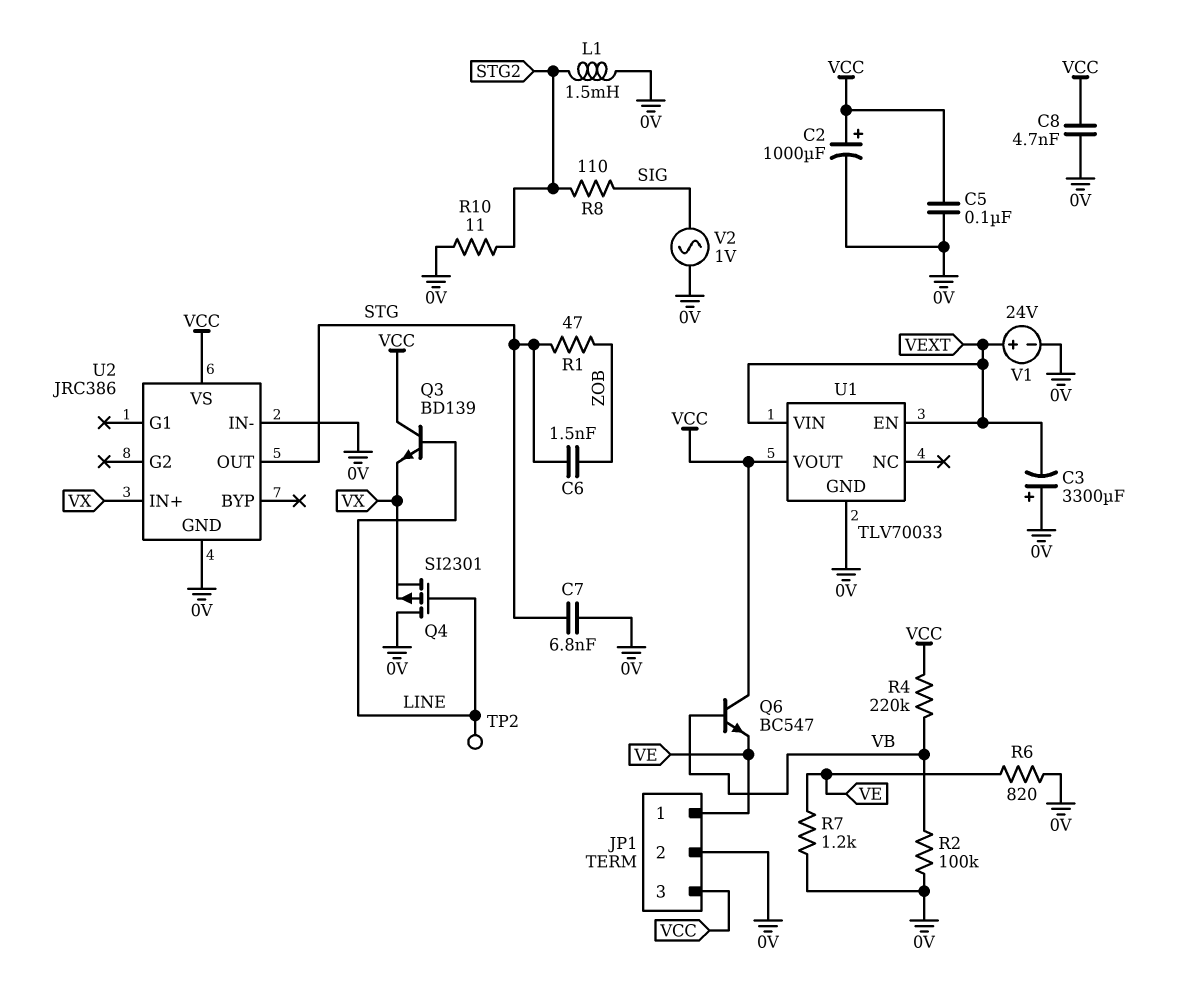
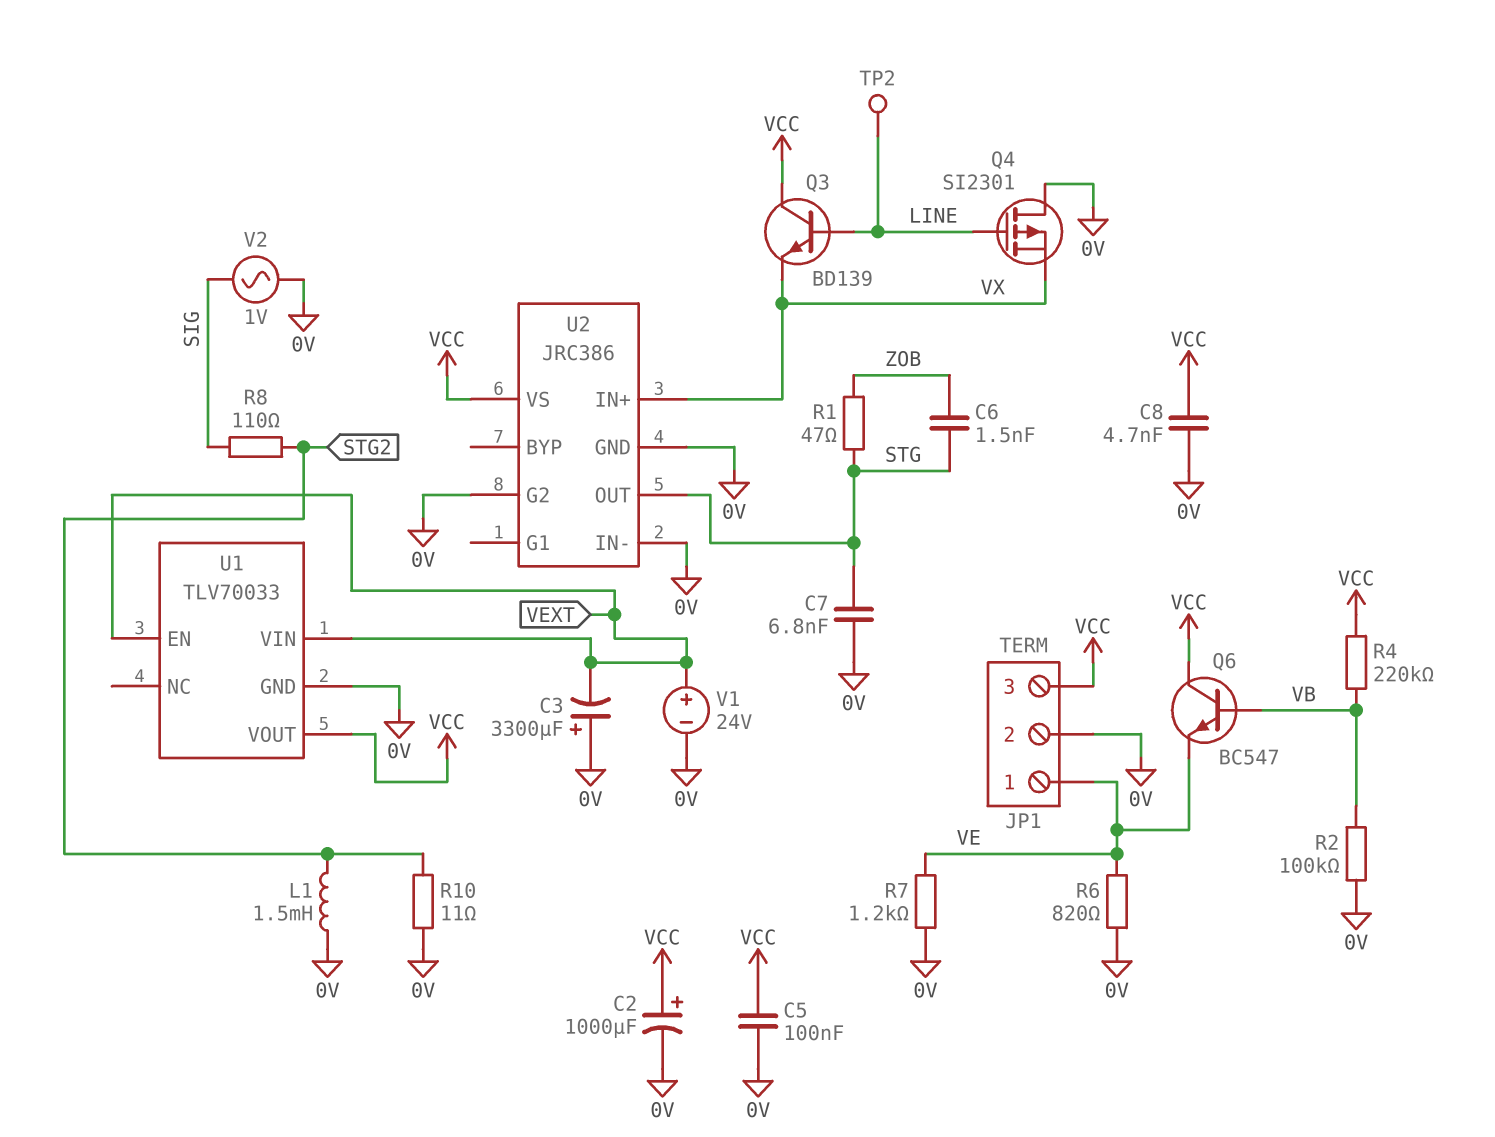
U2 pin G2: none -> 0V

